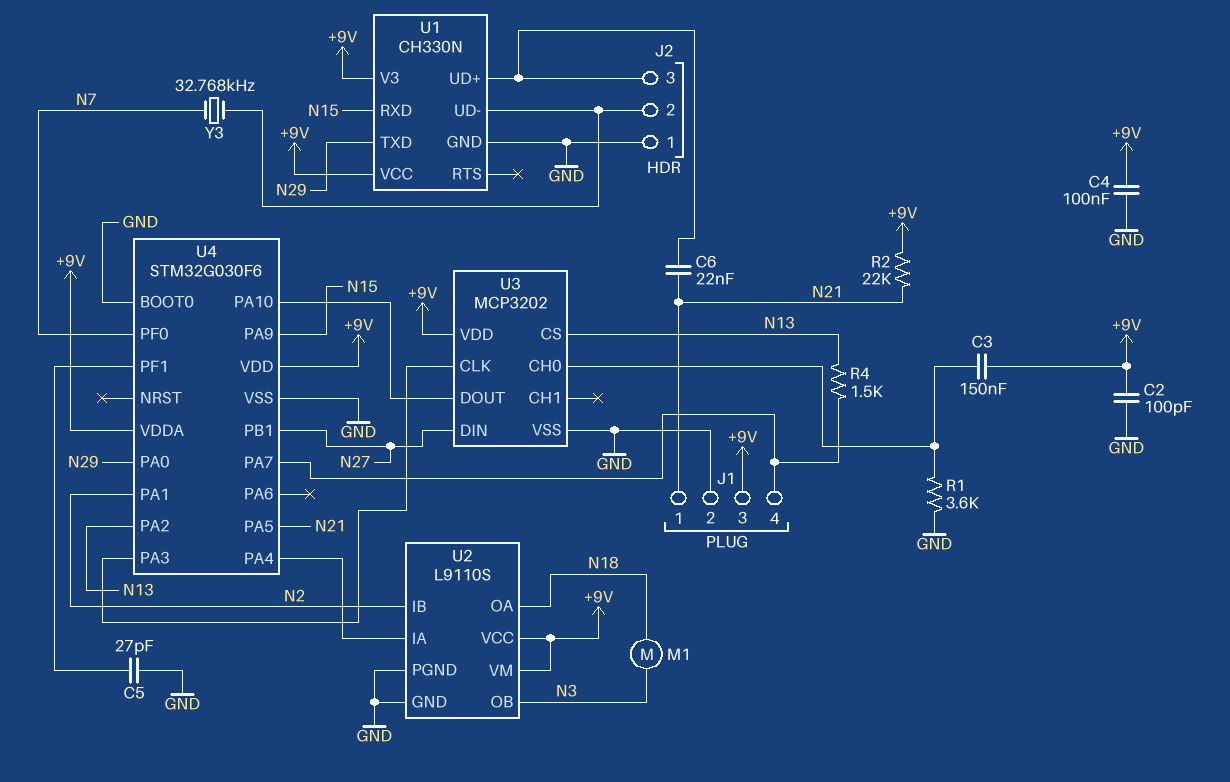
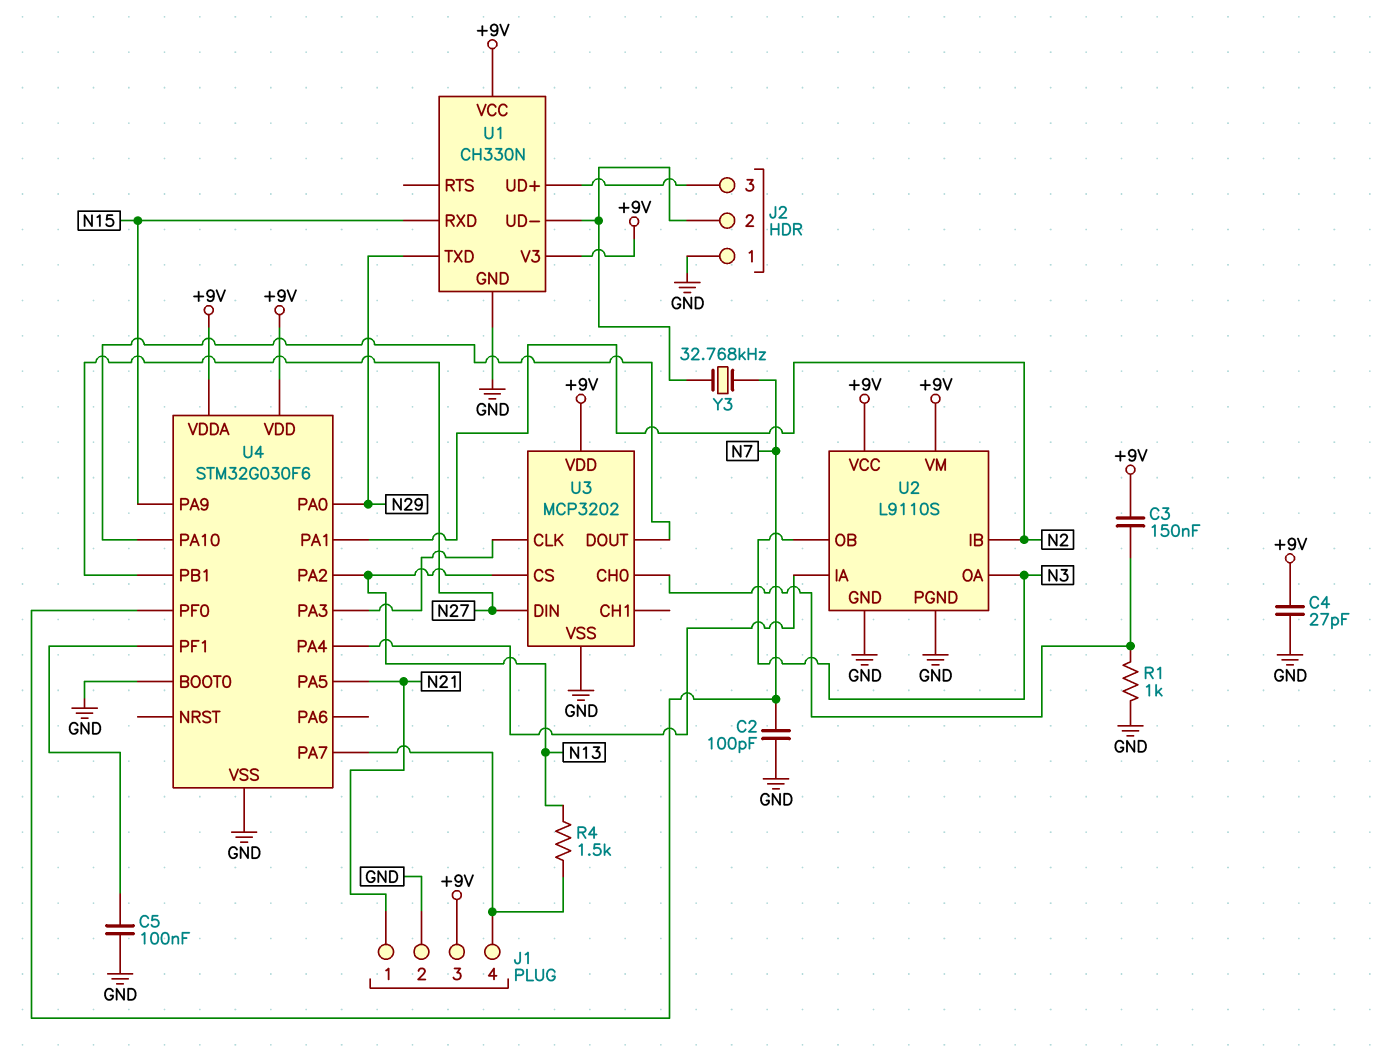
C2: 100pF (+9V, GND) -> 100pF (GND, N7)
C4: 100nF (+9V, GND) -> 27pF (+9V, GND)
C5: 27pF (GND, U4/PF1) -> 100nF (GND, U4/PF1)
C6: 22nF (J2/3, N21) -> none
M1: motor (N3, N18) -> none
R1: 3.6k (GND, U3/CH0) -> 1k (GND, U3/CH0)
R2: 22k (+9V, N21) -> none
U2 pin OA: N18 -> N3

